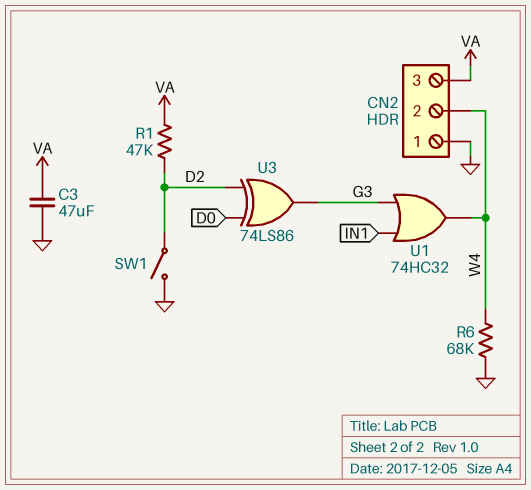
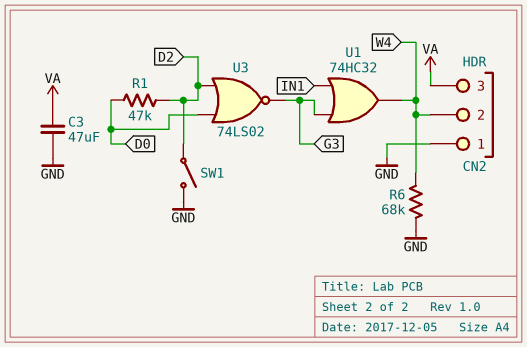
R1: 47k (D2, VA) -> 47k (D0, D2)
U3: XOR 74LS86 (in D0, in D2, out G3) -> NOR 74LS02 (in D0, in D2, out G3)

